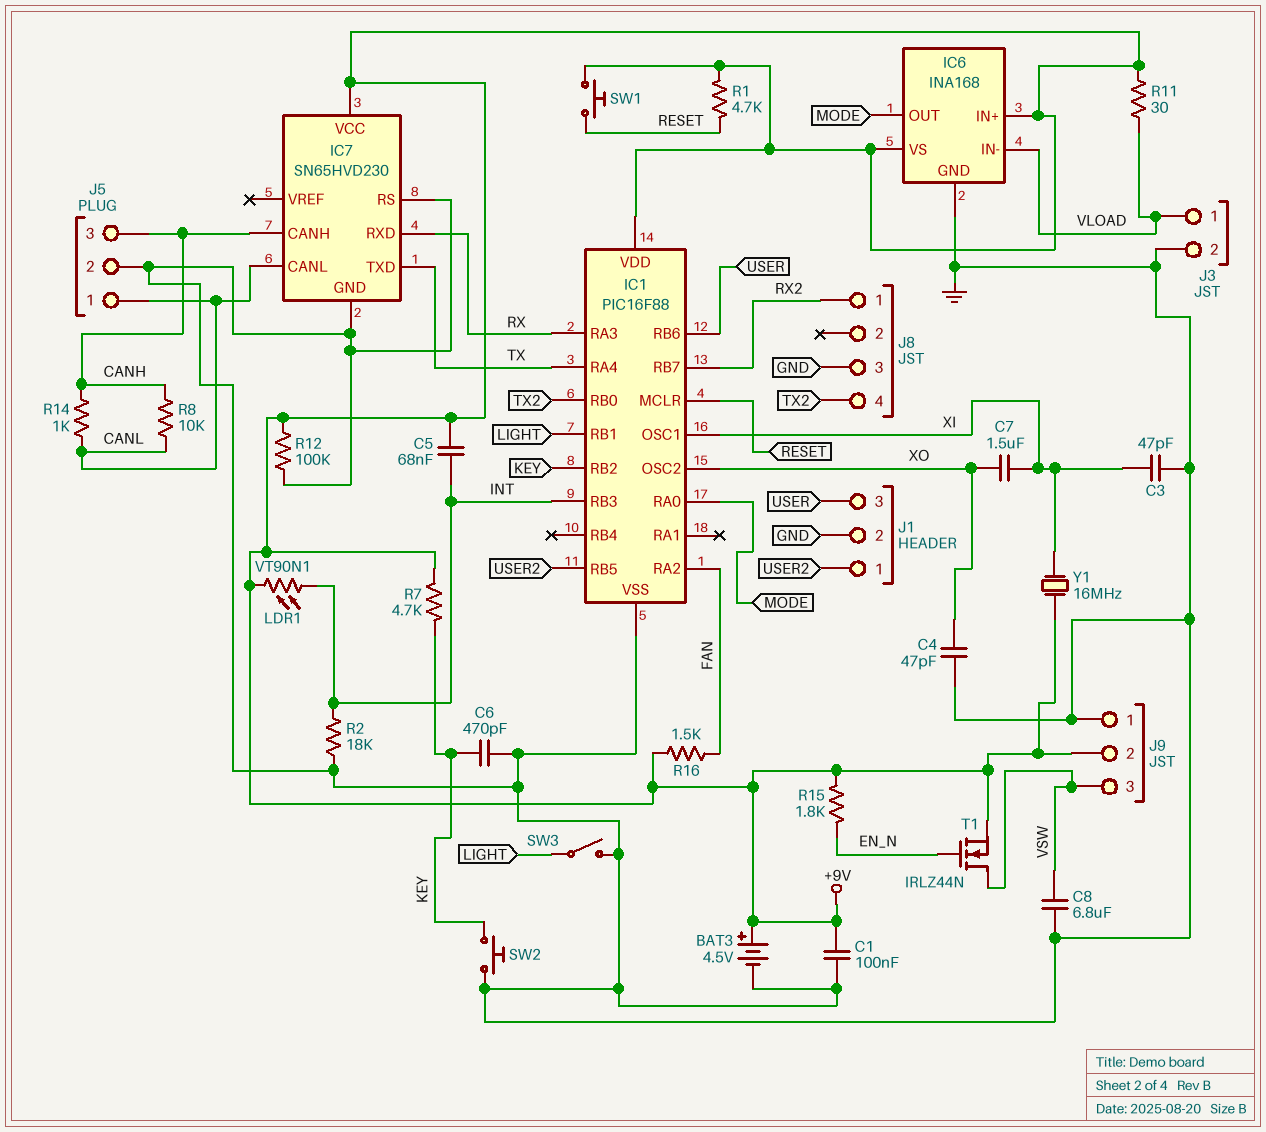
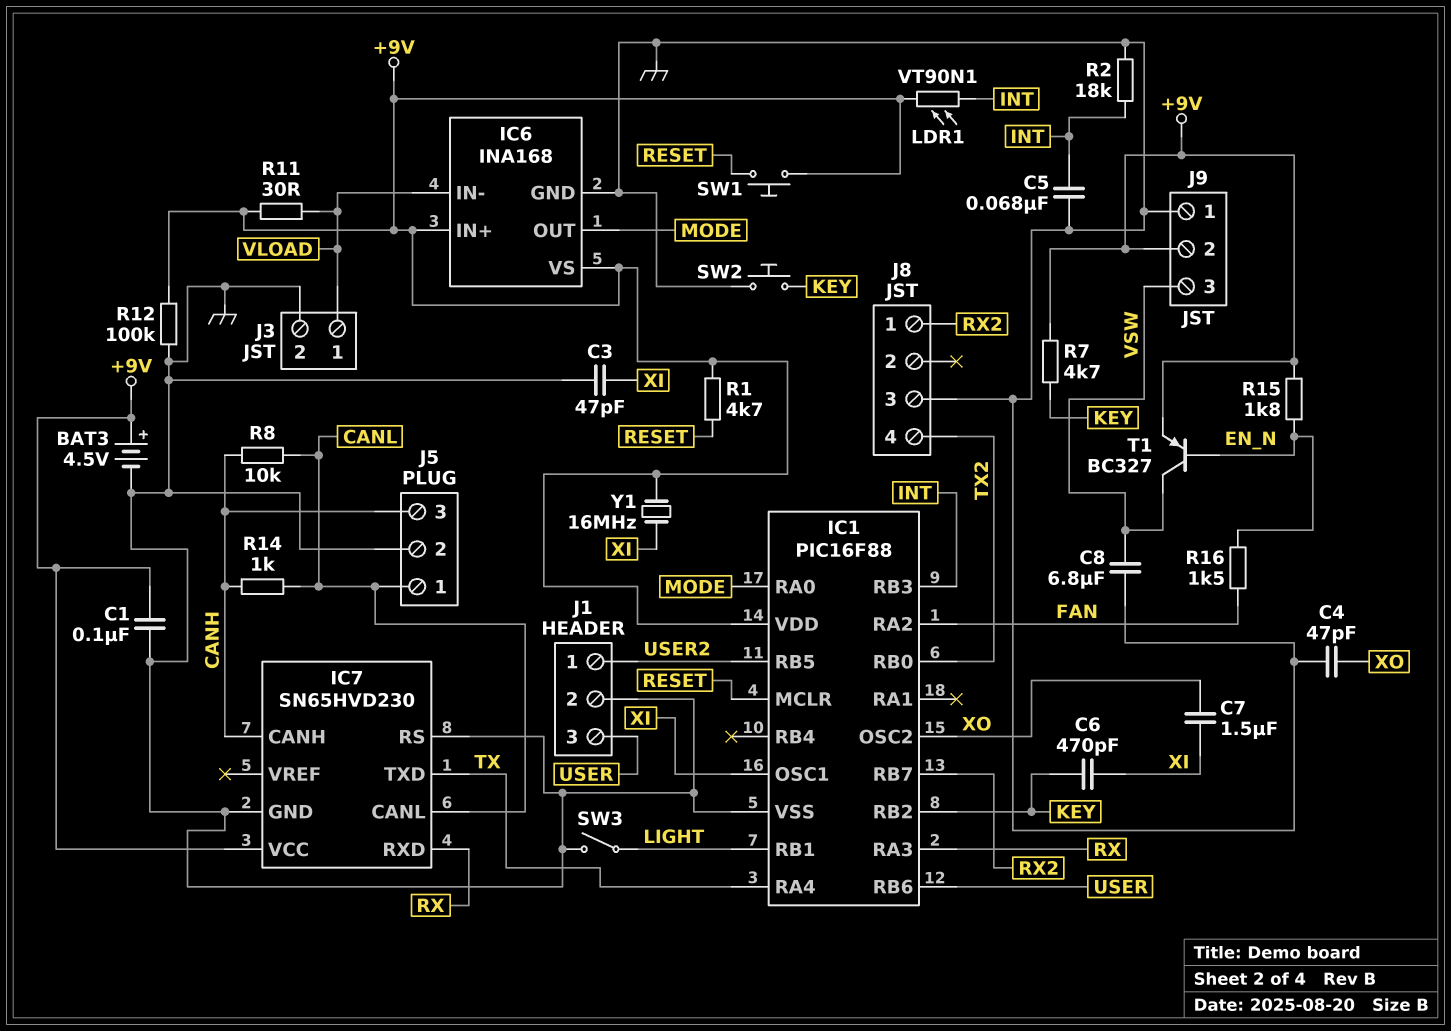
C5: 68nF (+9V, INT) -> 68nF (GND, INT)
C6: 470pF (GND, KEY) -> 470pF (KEY, XI)
R16: 1.5k (+9V, FAN) -> 1.5k (EN_N, FAN)
T1: NMOS IRLZ44N (G EN_N, D VSW, S +9V) -> PNP BC327 (B EN_N, C VSW, E +9V)

